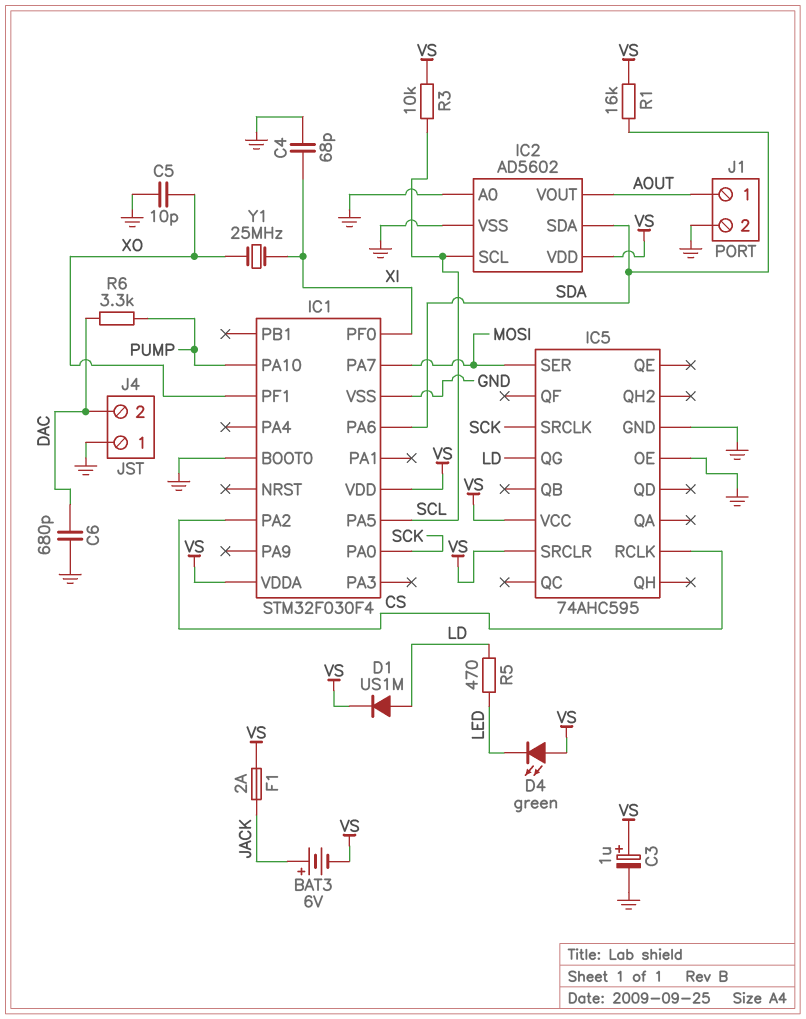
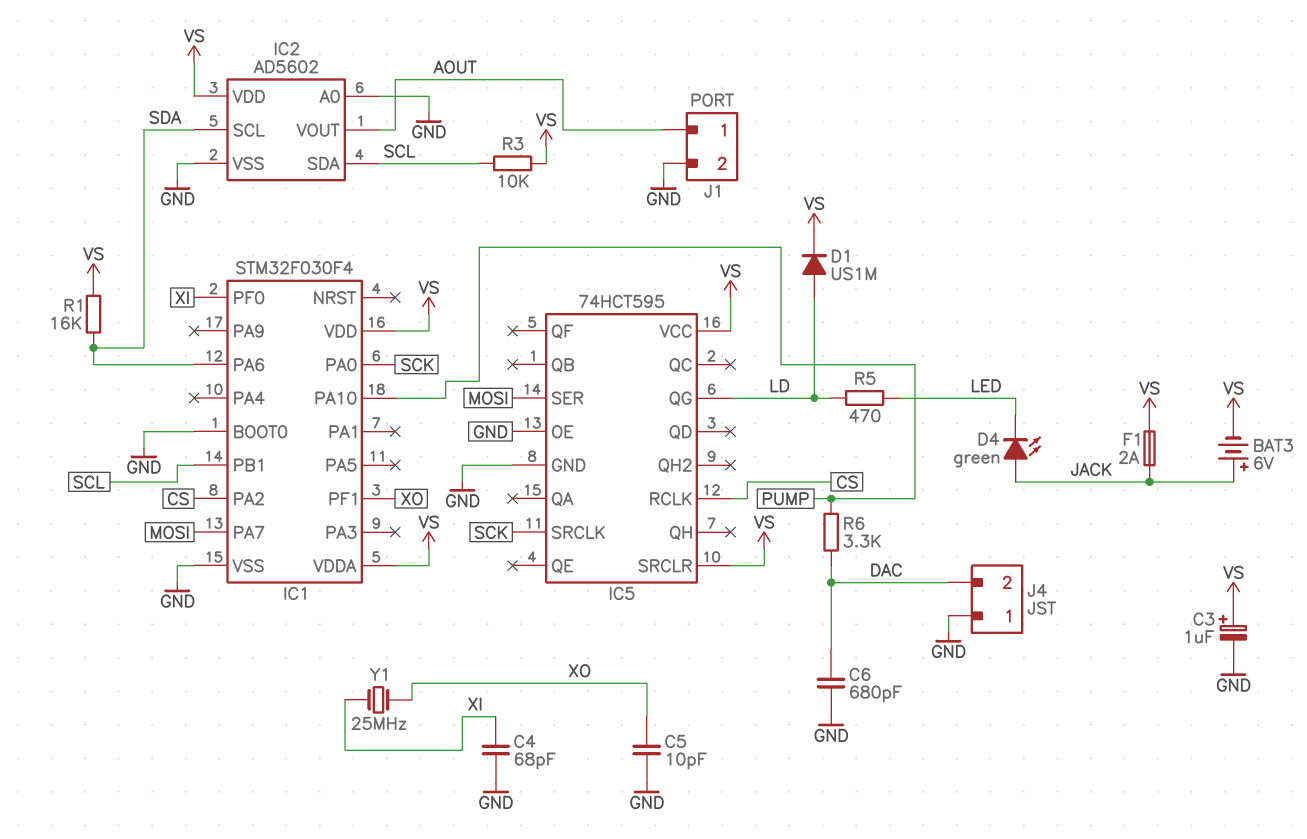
D4: LED green (A VS, K LED) -> LED green (A JACK, K LED)
IC1 pin PA5: SCL -> none
IC1 pin PB1: none -> SCL
IC2 pin SCL: SCL -> SDA
IC2 pin SDA: SDA -> SCL
IC5: 74AHC595 -> 74HCT595

